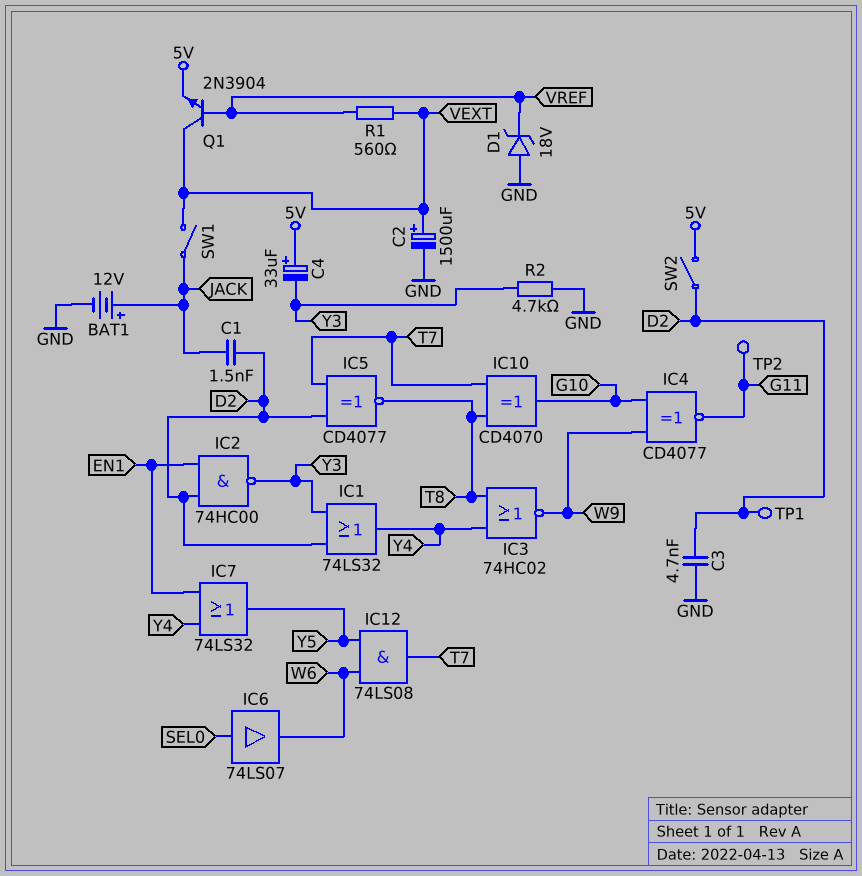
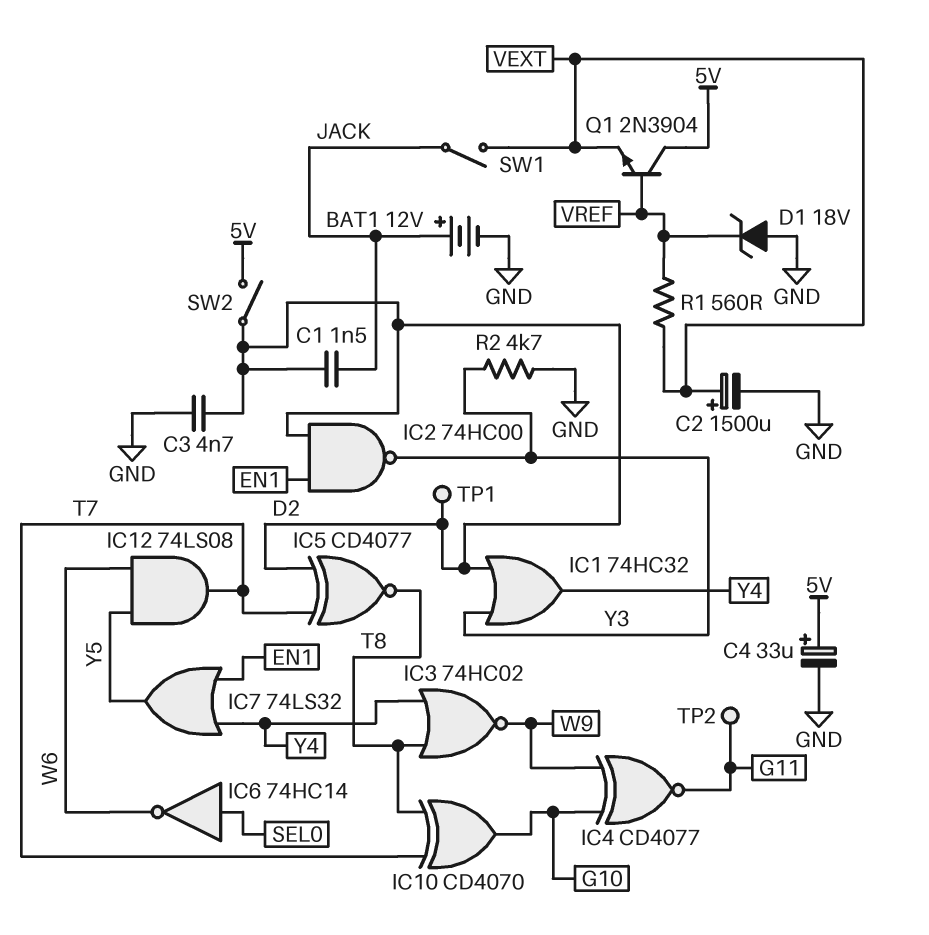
C4: 33uF (plus 5V, minus Y3) -> 33uF (plus 5V, minus GND)
IC1: OR 74LS32 (in D2, in Y3, out Y4) -> OR 74HC32 (in D2, in Y3, out Y4)
IC6: buffer 74LS07 (in SEL0, out W6) -> NOT 74HC14 (in SEL0, out W6)
Q1: NPN 2N3904 (B VREF, C VEXT, E 5V) -> NPN 2N3904 (B VREF, C 5V, E VEXT)

